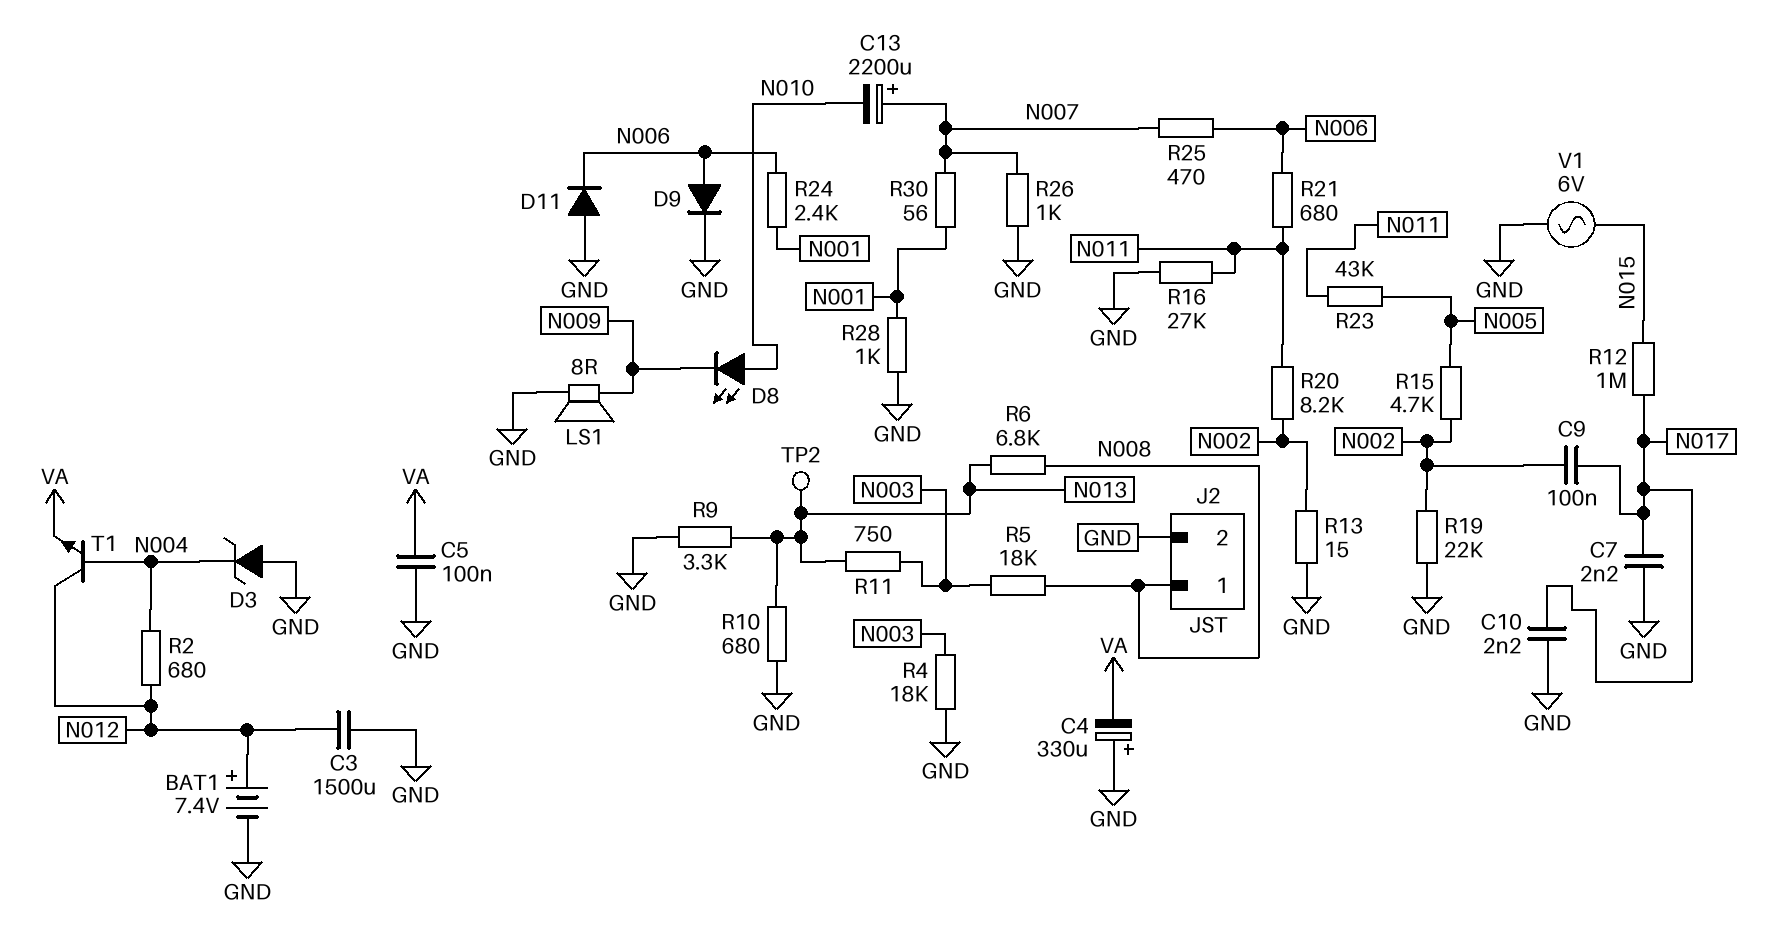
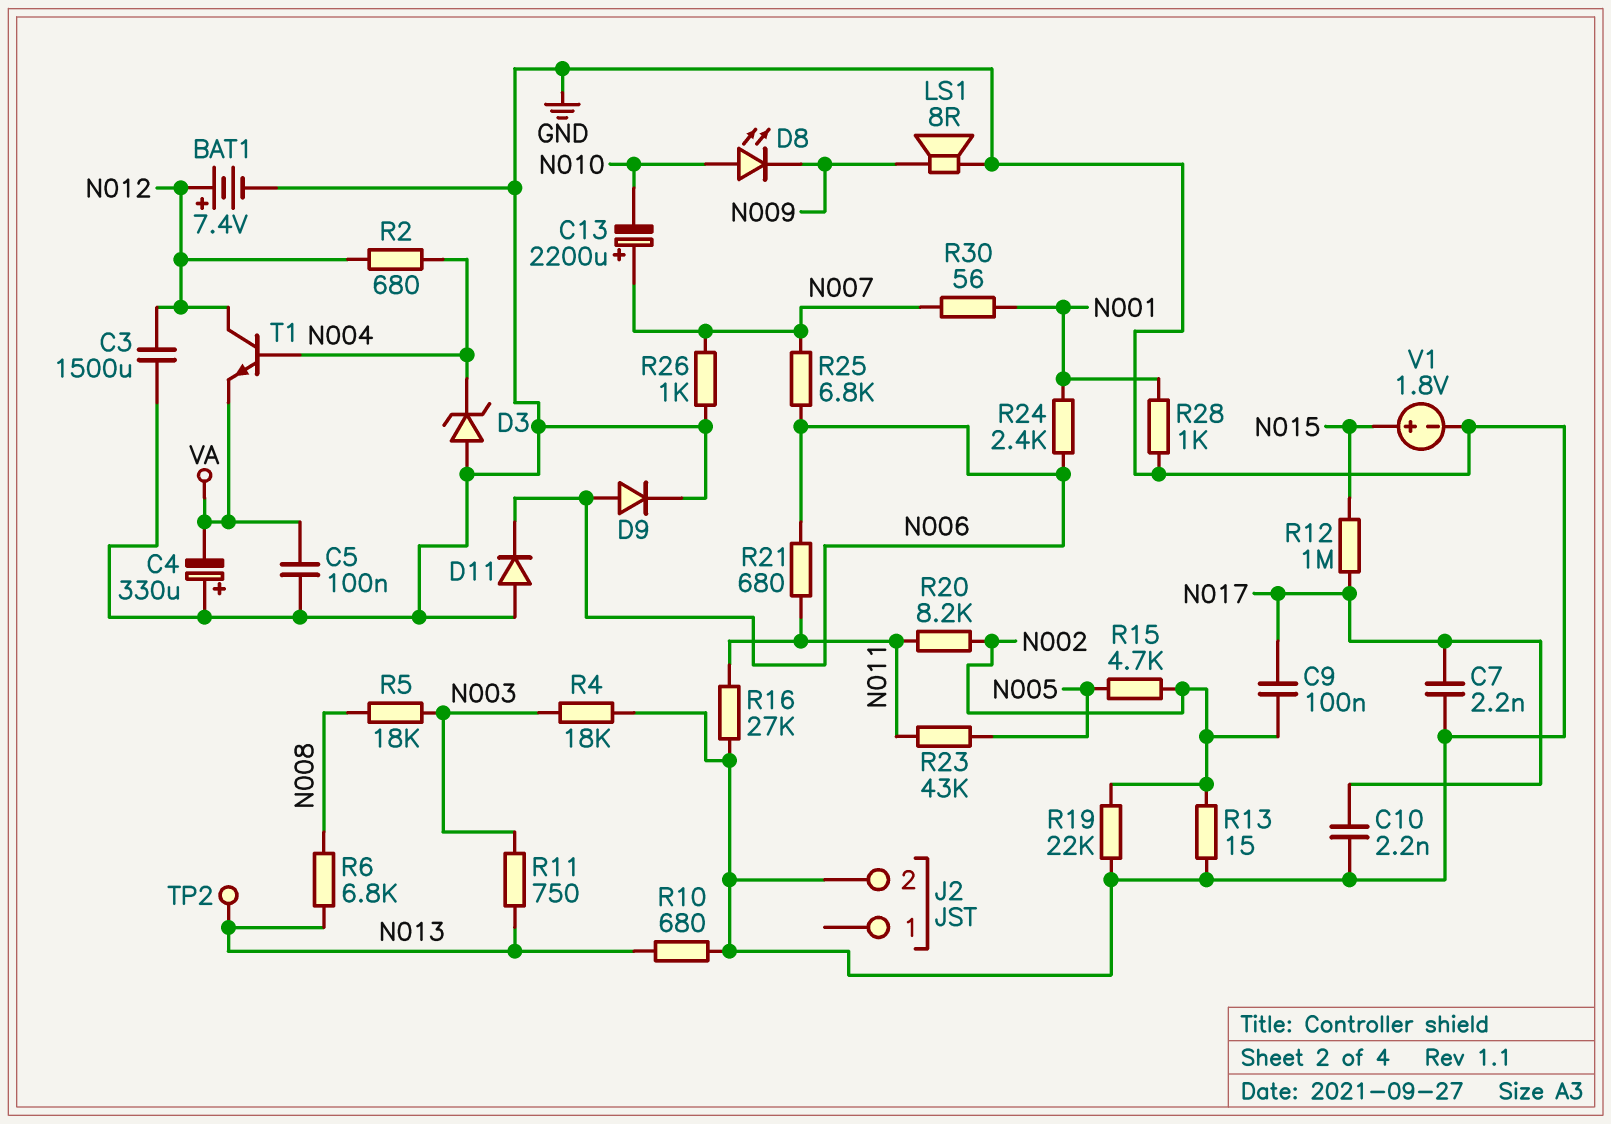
J2 pin 1: N008 -> none
R9: 3.3k (GND, N013) -> none
R25: 470 (N006, N007) -> 6.8k (N006, N007)
V1: AC 6V (GND, N015) -> 1.8V (plus N015, minus GND)

